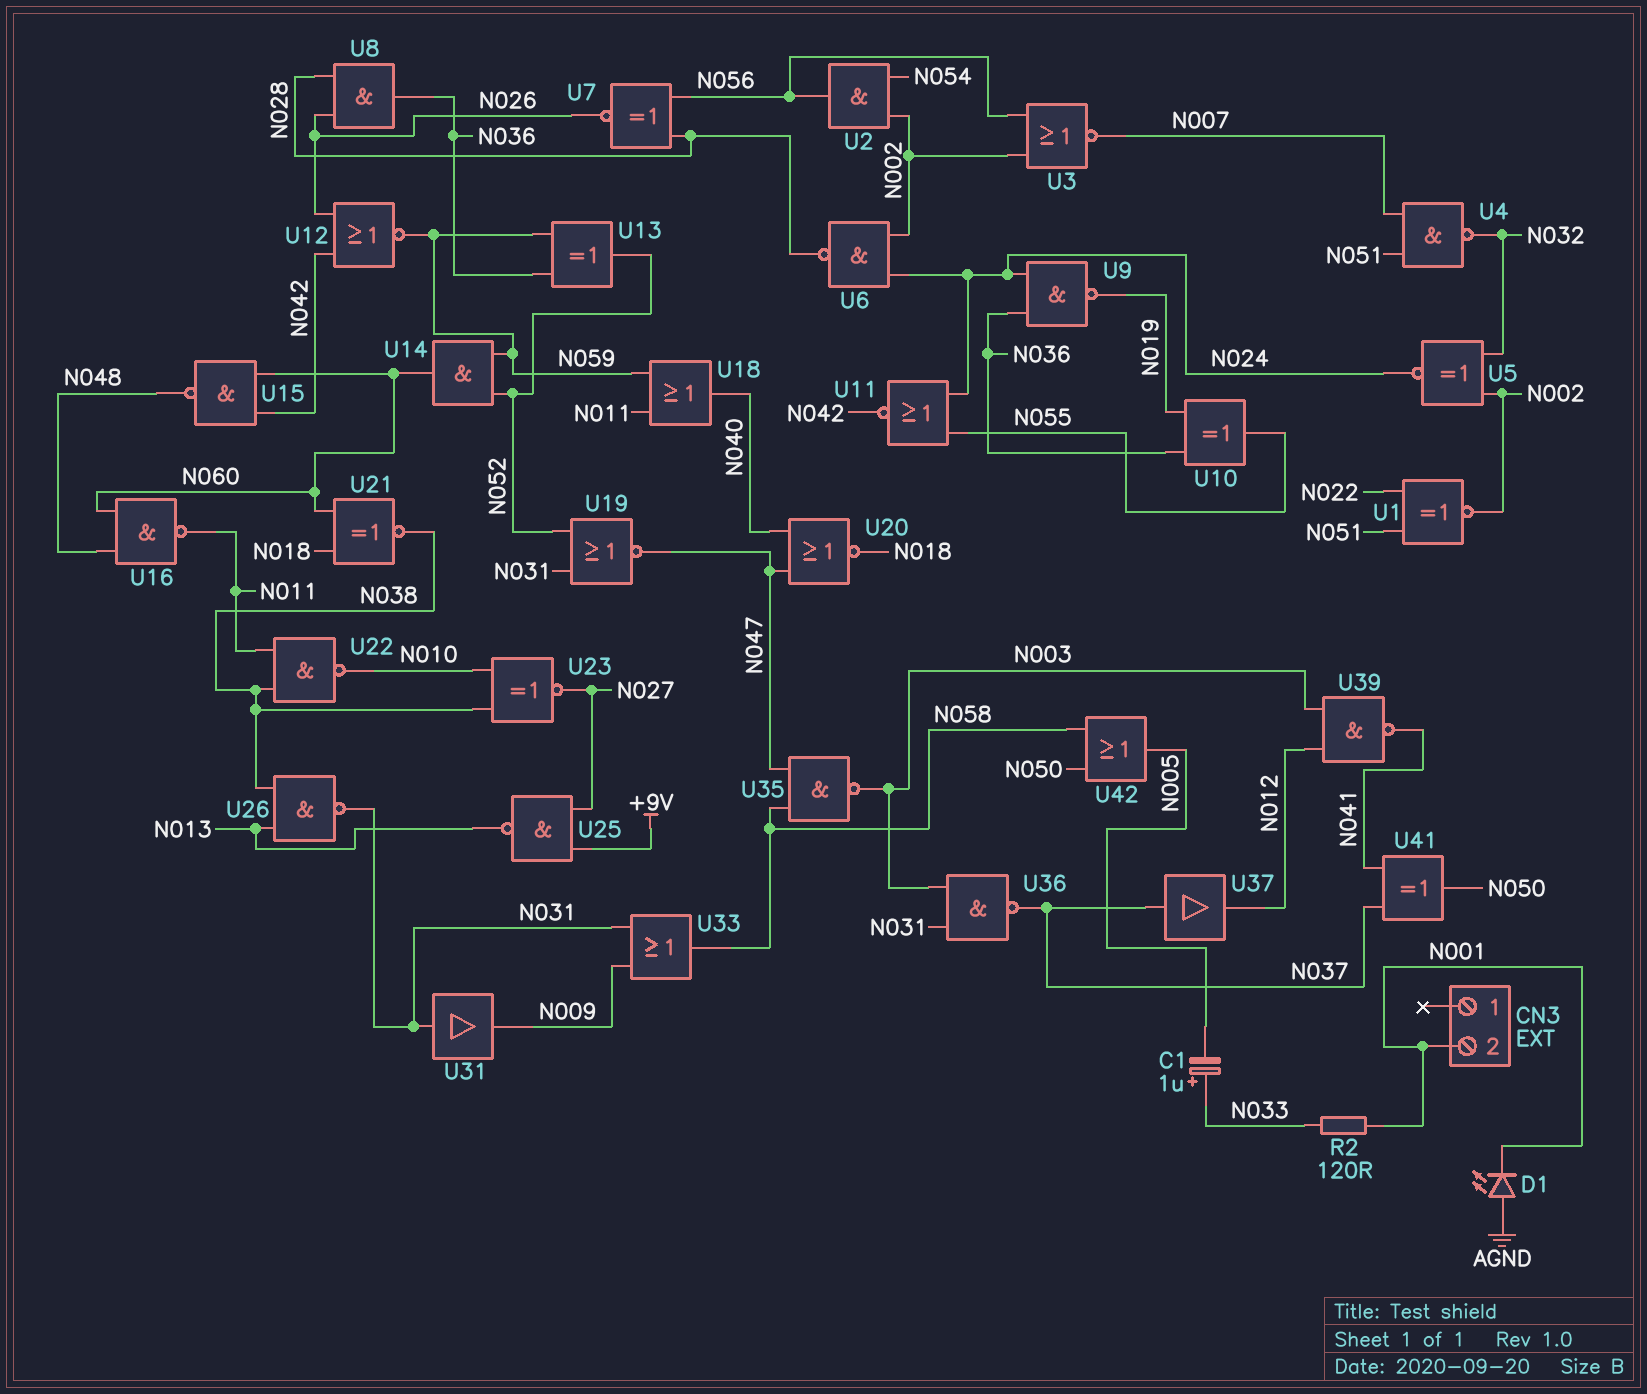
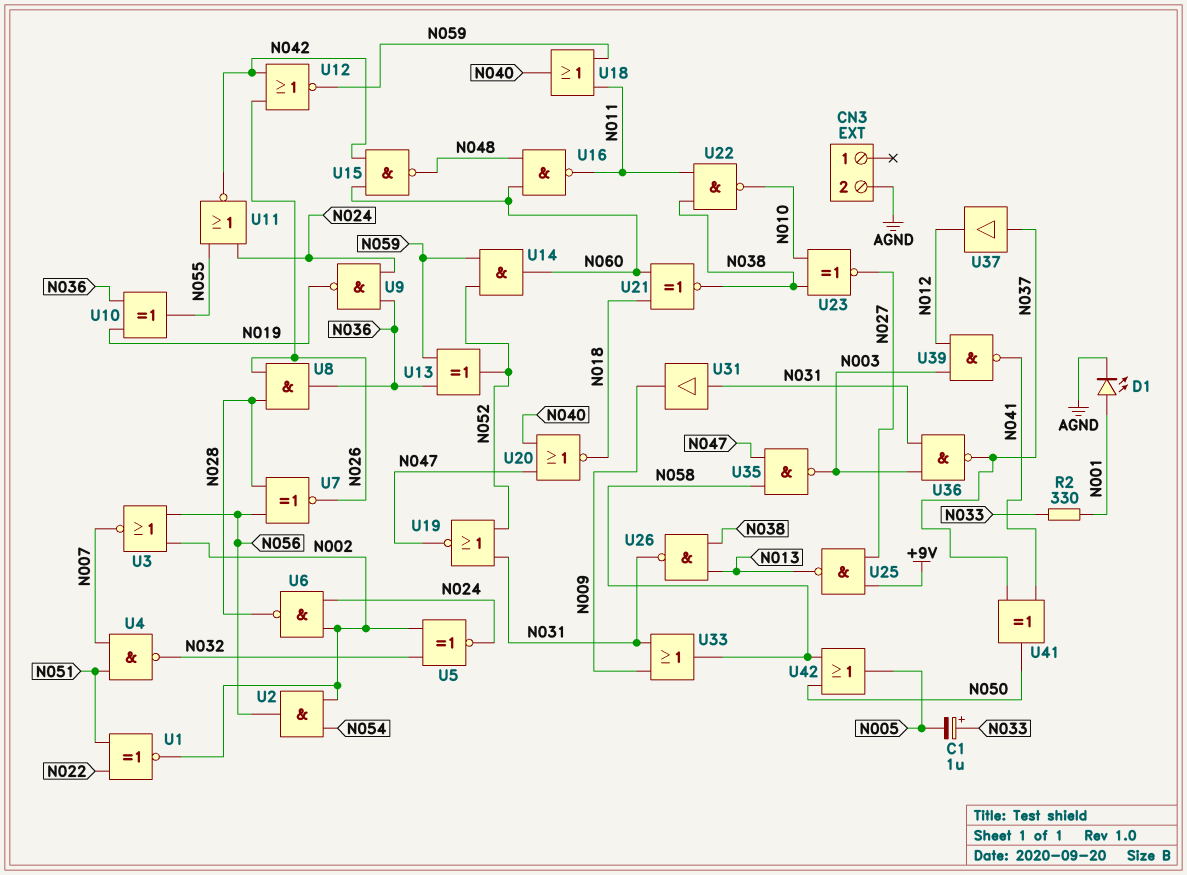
CN3 pin 2: N001 -> AGND
D1: LED (A AGND, K N001) -> LED (A N001, K AGND)
R2: 120 (N001, N033) -> 330 (N001, N033)

